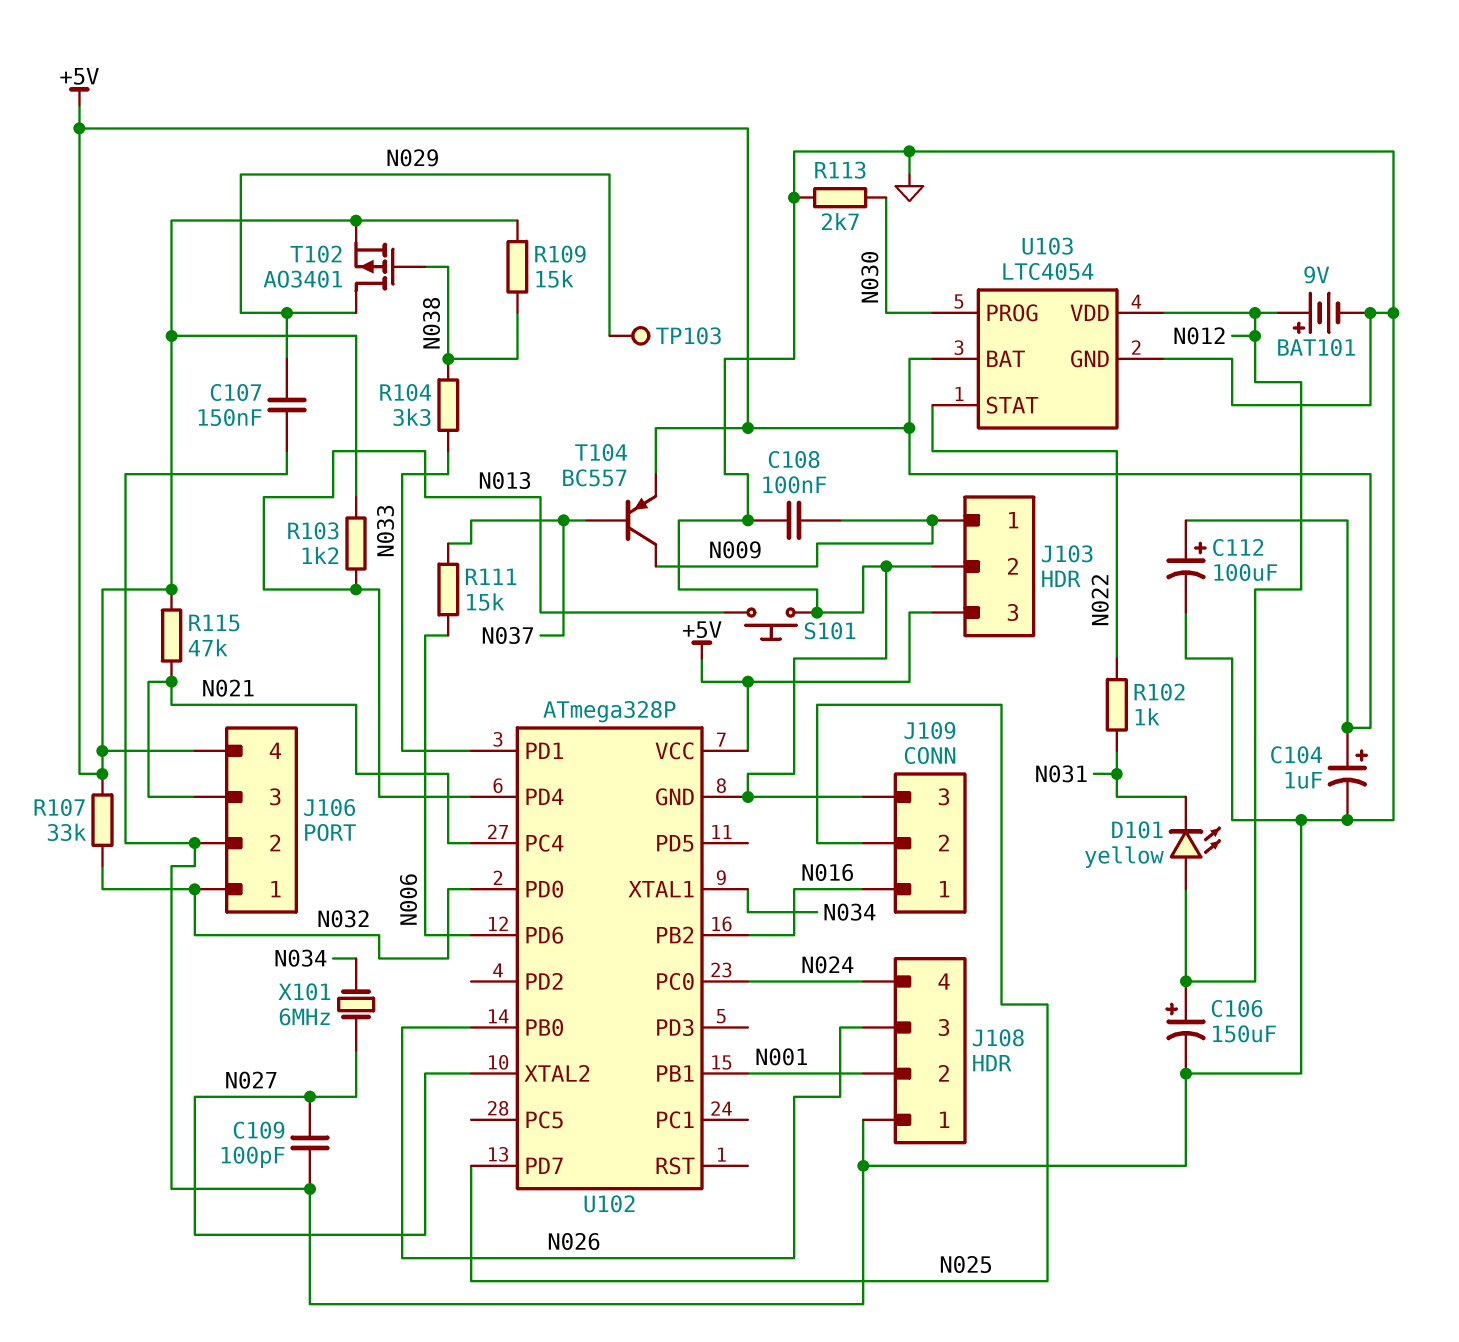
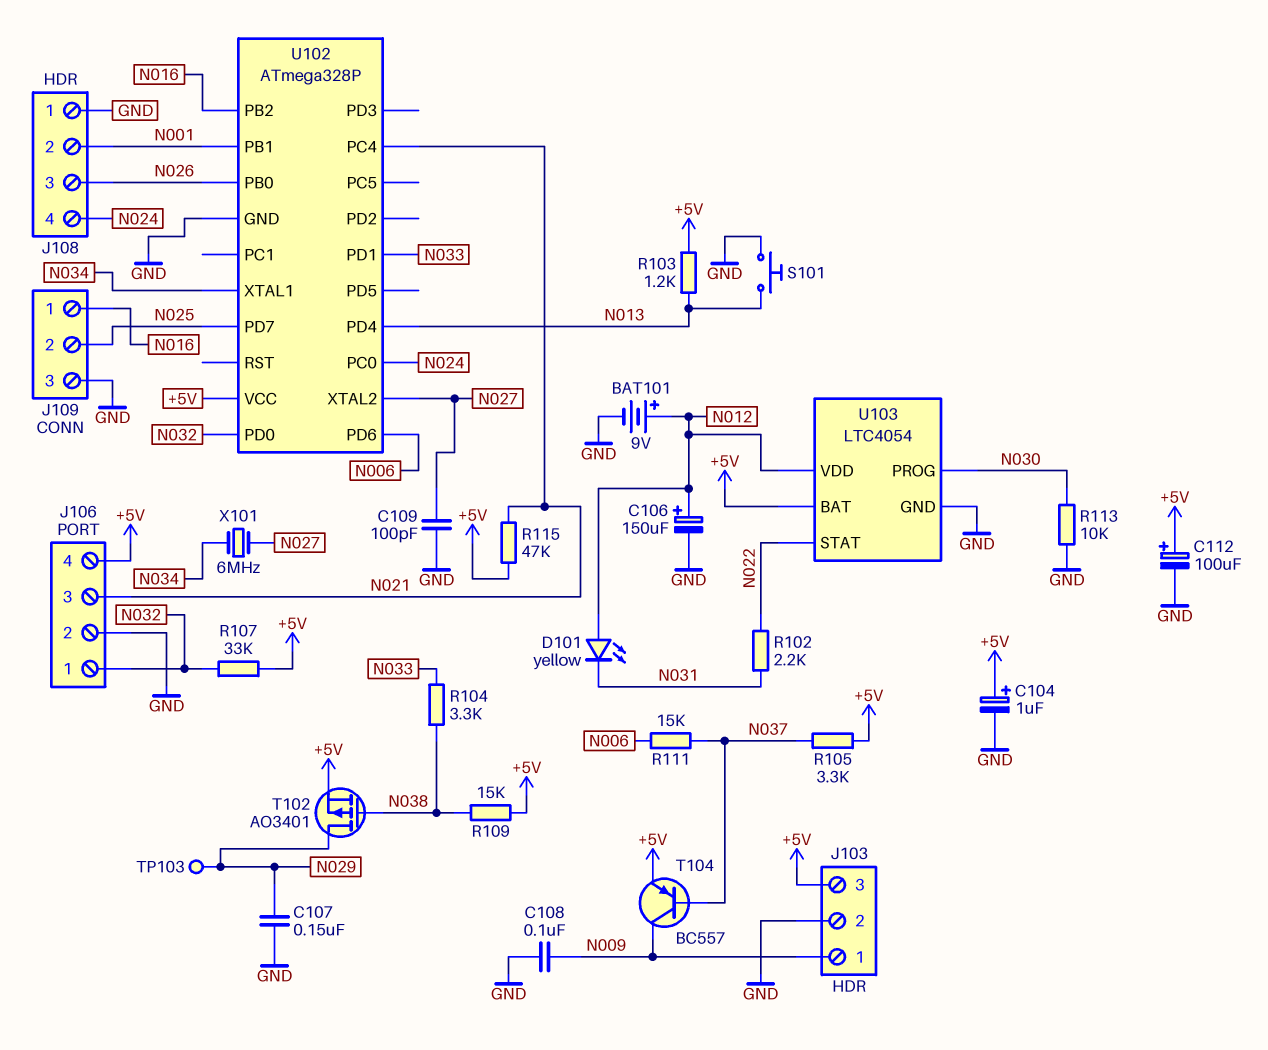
R102: 1k (N022, N031) -> 2.2k (N022, N031)
R105: none -> 3.3k (+5V, N037)
R113: 2.7k (GND, N030) -> 10k (GND, N030)

